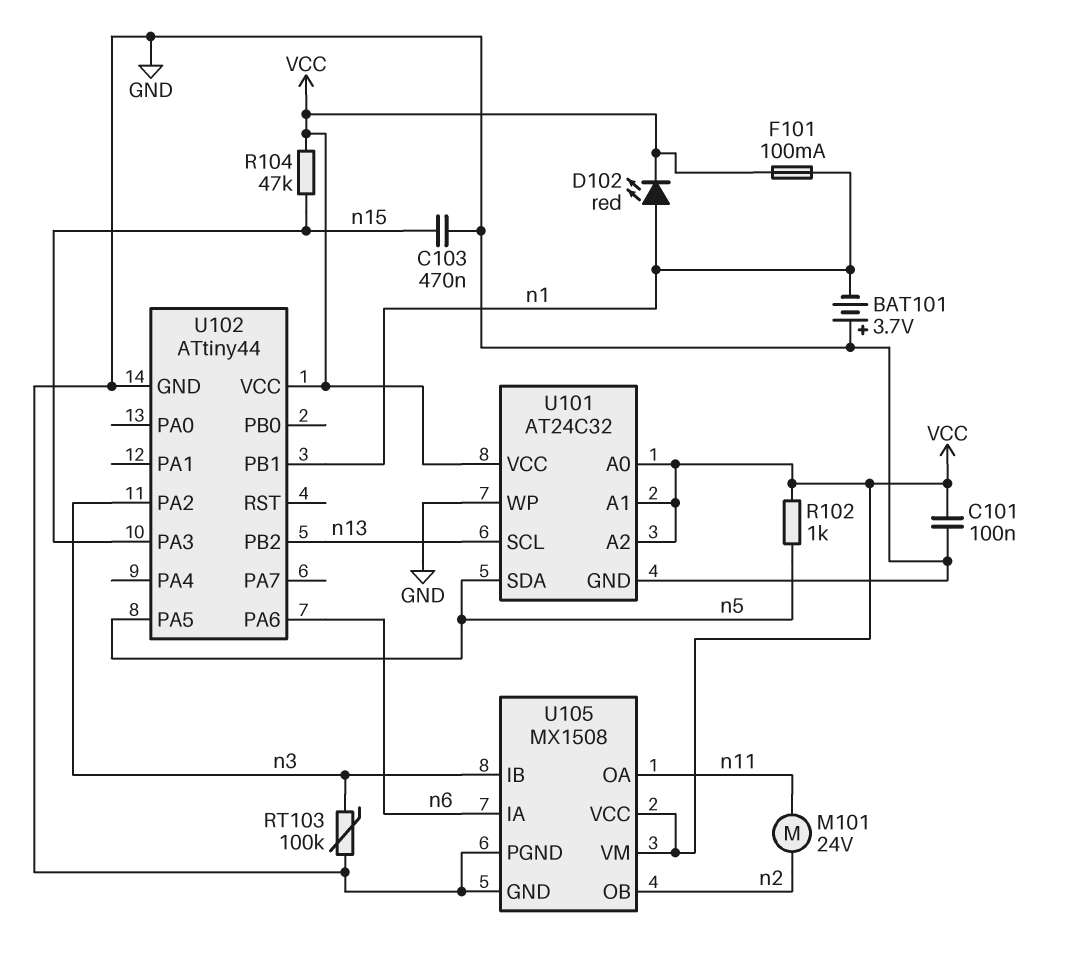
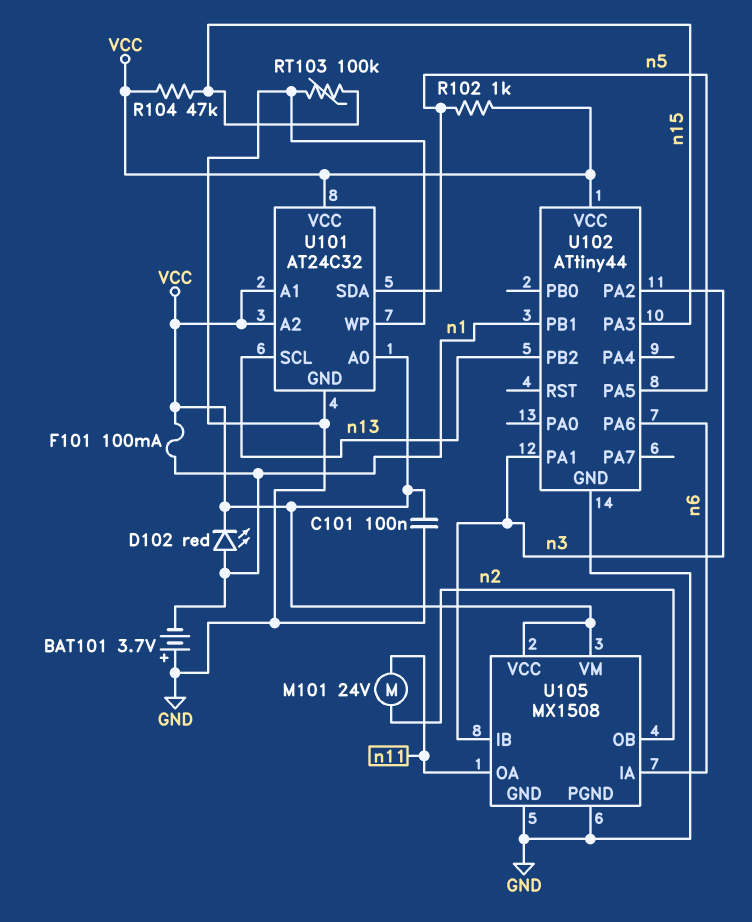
C103: 470nF (GND, n15) -> none
RT103: 100k (GND, n3) -> 100k (GND, n15)
U102 pin PA1: none -> n3

